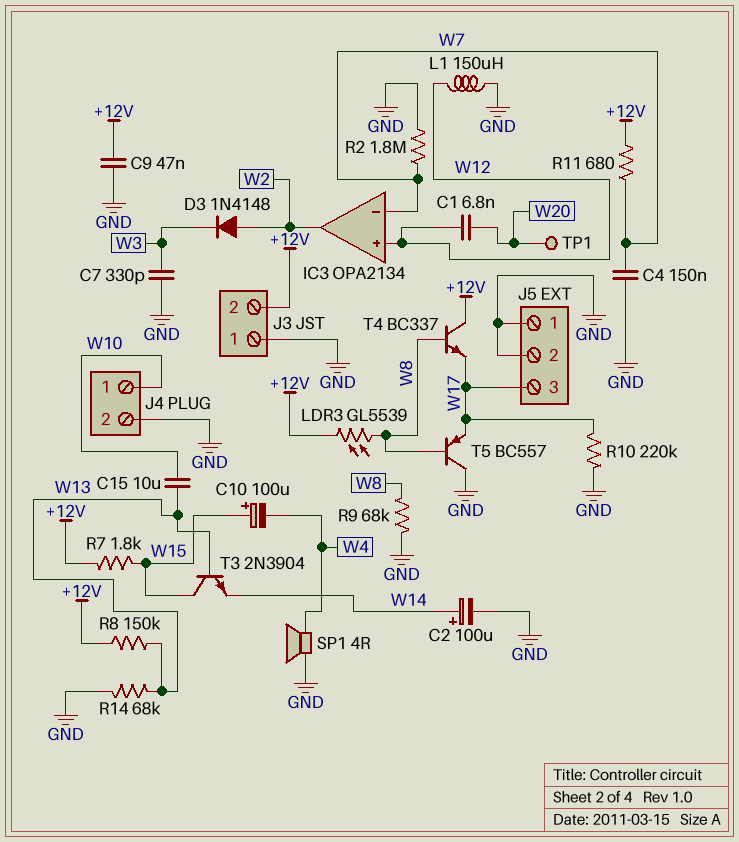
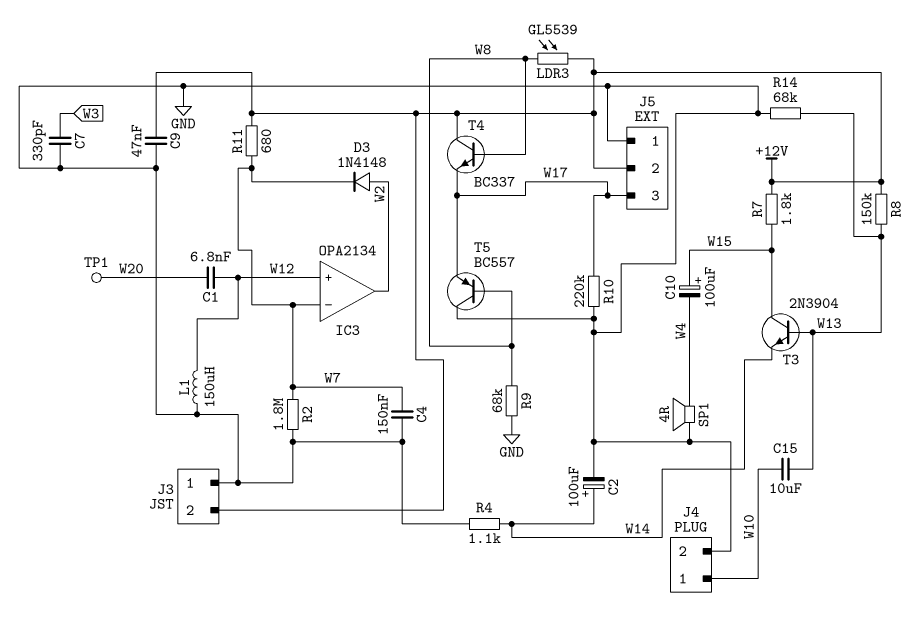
D3: diode 1N4148 (A W2, K W3) -> diode 1N4148 (A W2, K W7)
J5 pin 2: GND -> +12V
R4: none -> 1.1k (GND, W14)

